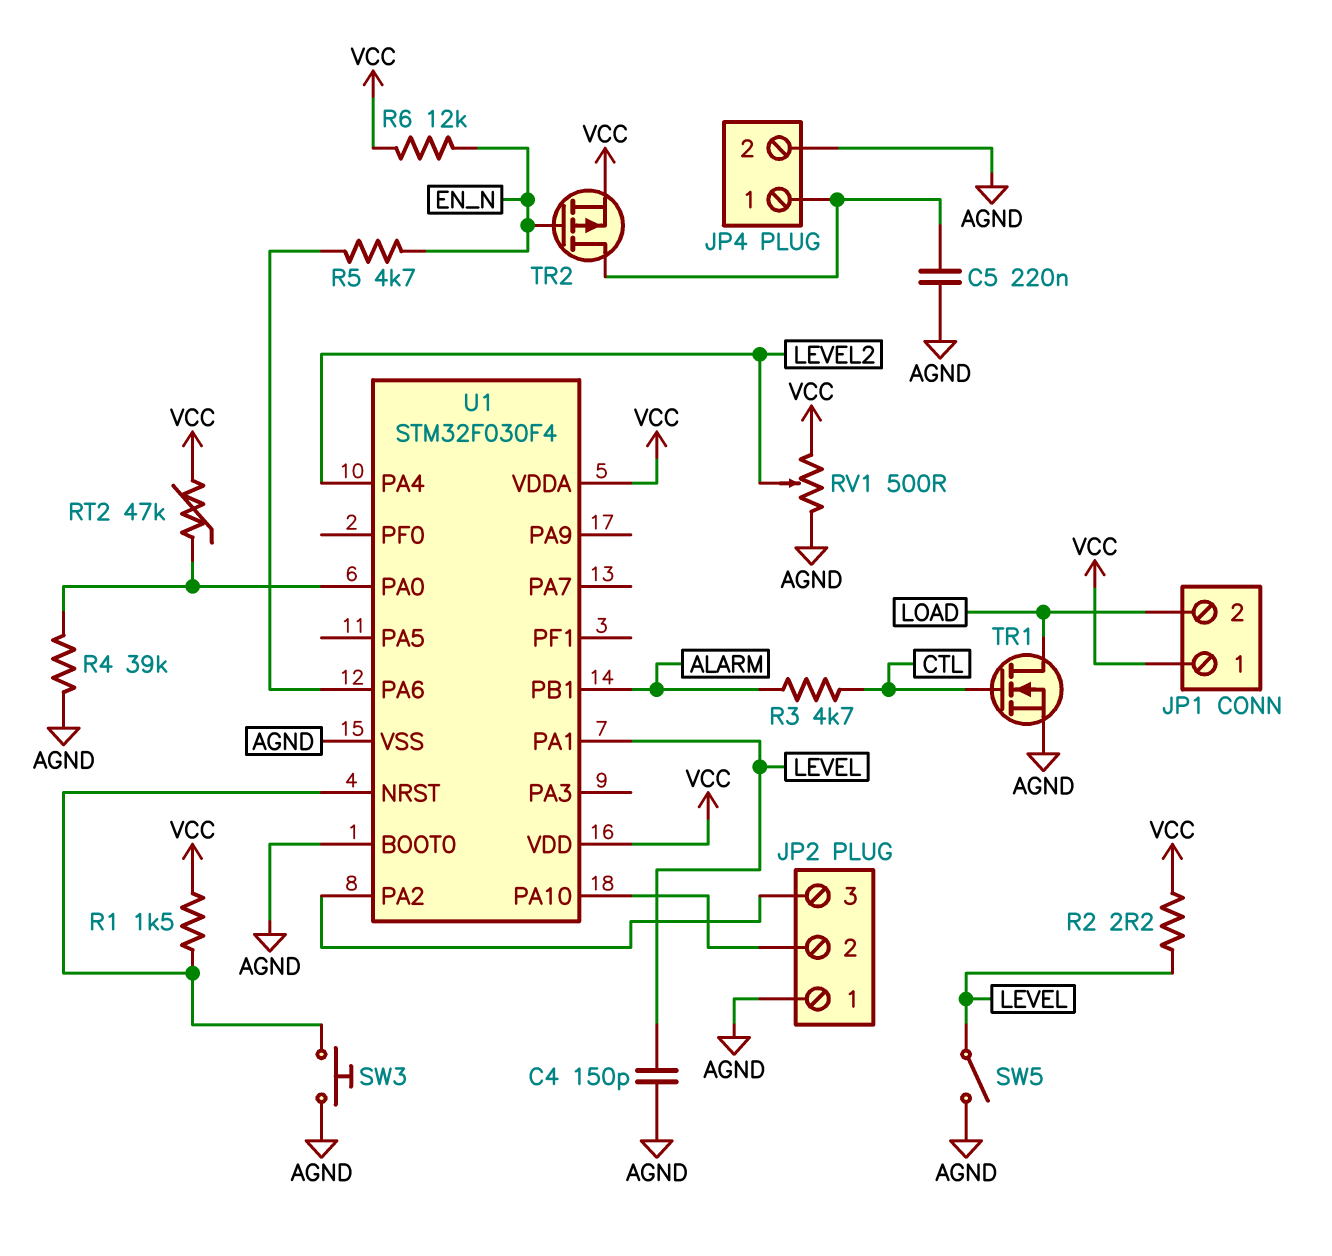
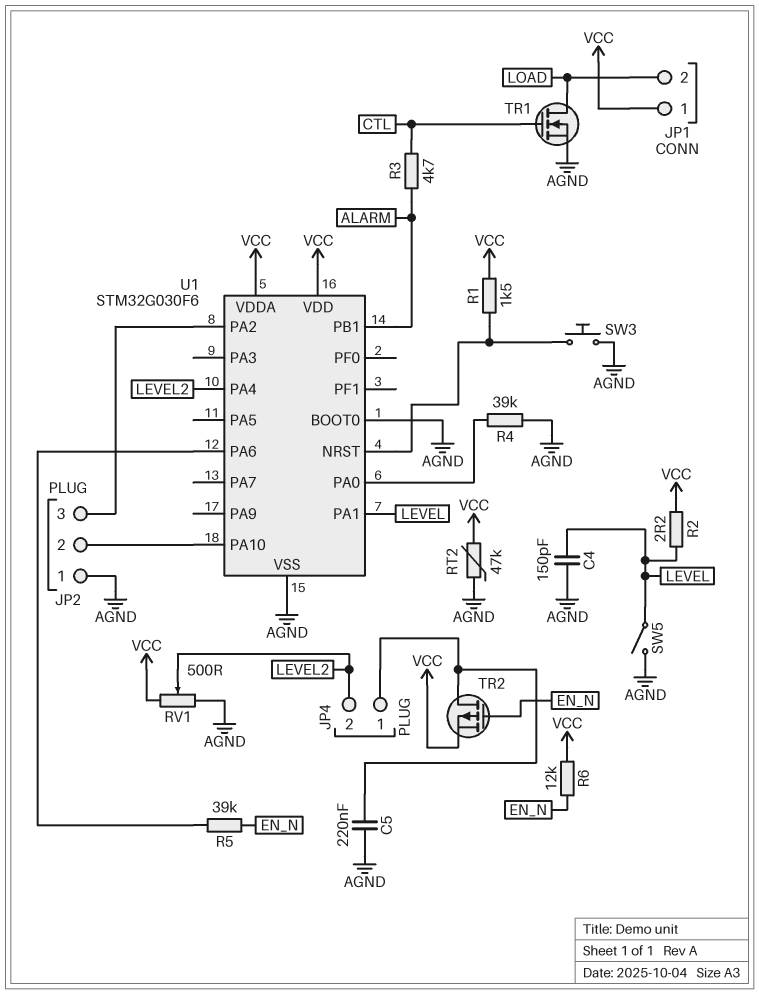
JP4 pin 2: AGND -> LEVEL2
R5: 4.7k (EN_N, U1/PA6) -> 39k (EN_N, U1/PA6)
RT2: 47k (U1/PA0, VCC) -> 47k (AGND, VCC)
U1: STM32F030F4 -> STM32G030F6

